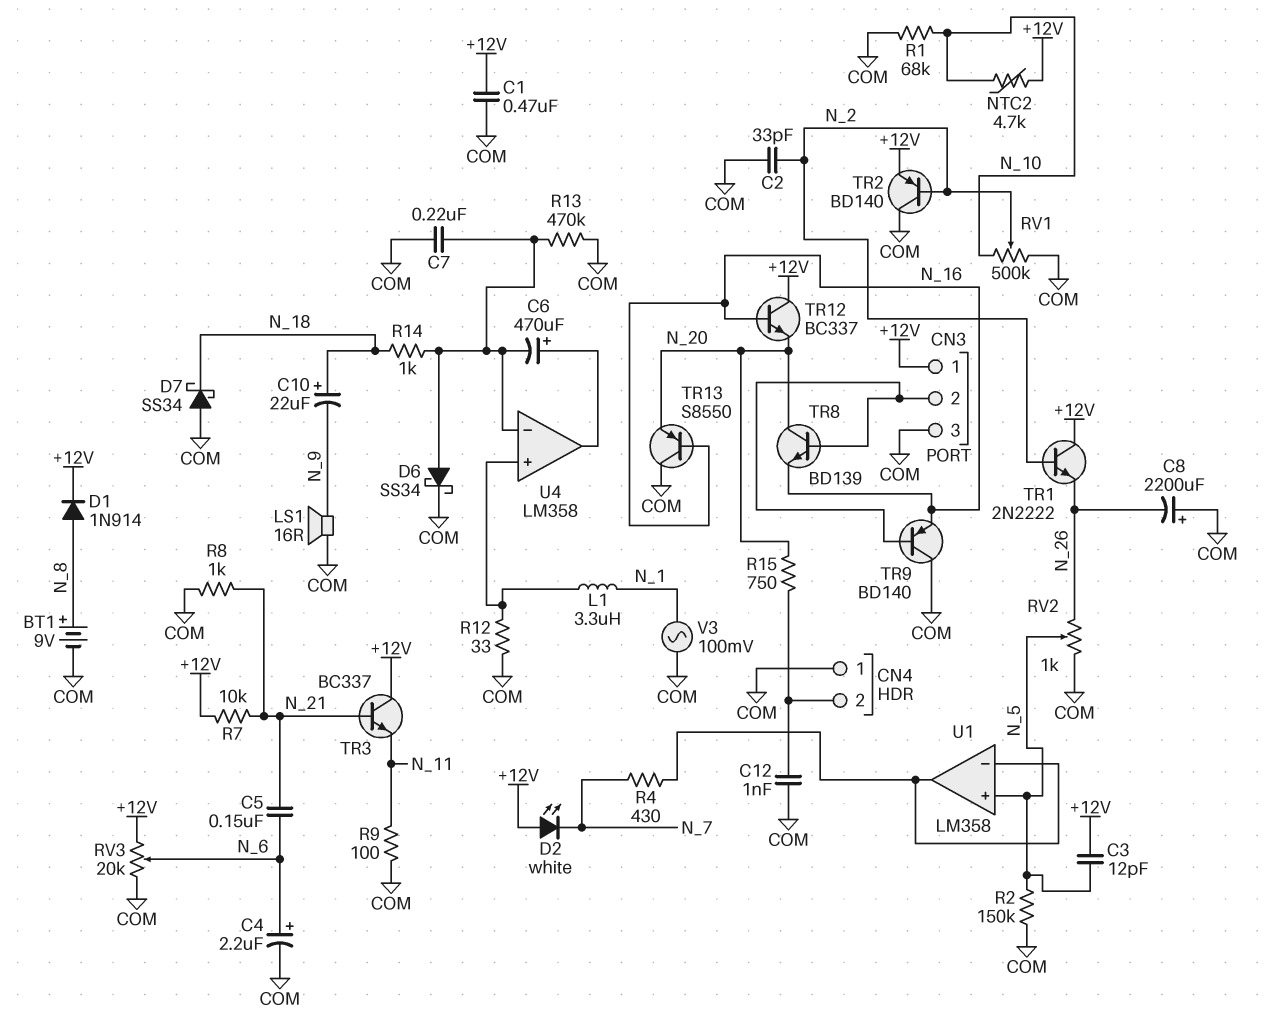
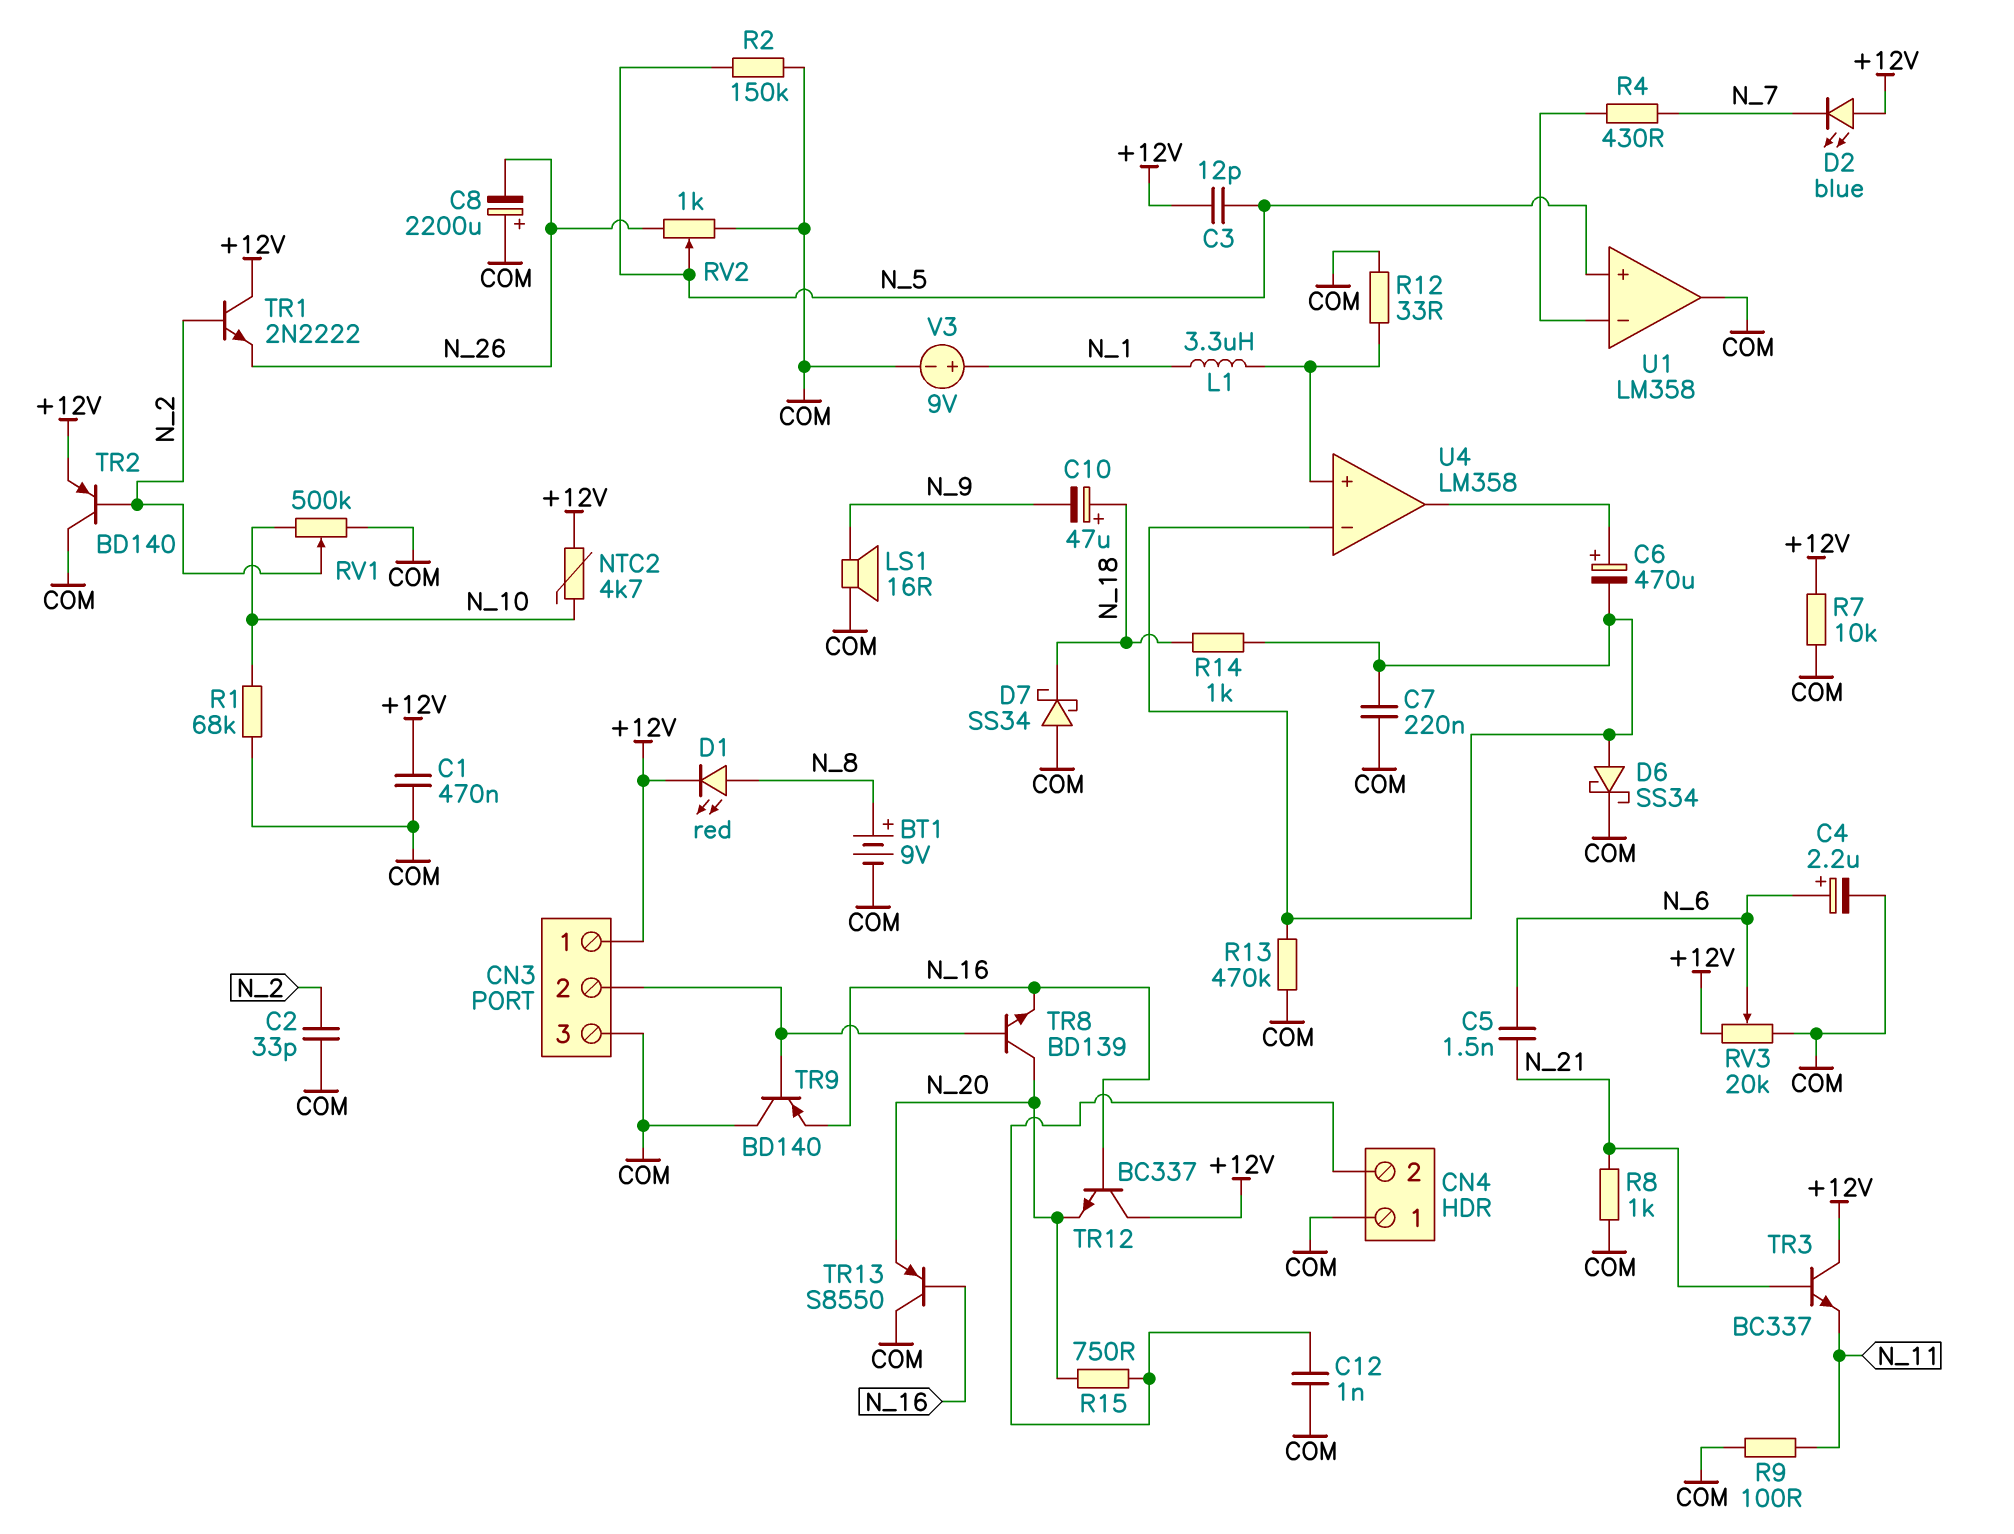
C5: 150nF (N_6, N_21) -> 1.5nF (N_6, N_21)
C10: 22uF (plus N_18, minus N_9) -> 47uF (plus N_18, minus N_9)
D1: diode 1N914 (A N_8, K +12V) -> LED red (A N_8, K +12V)
D2: LED white (A +12V, K N_7) -> LED blue (A +12V, K N_7)
R7: 10k (+12V, N_21) -> 10k (+12V, COM)
U1 pin out: U1/in- -> COM
V3: AC 100mV (COM, N_1) -> 9V (plus N_1, minus COM)

